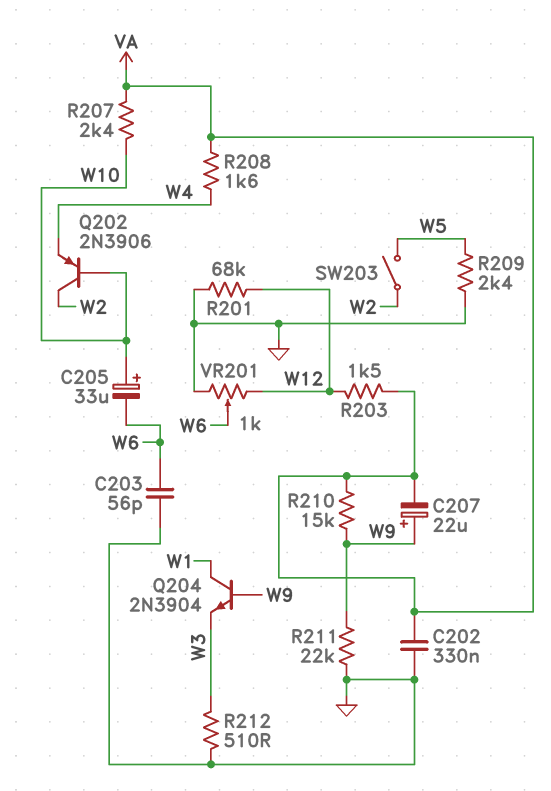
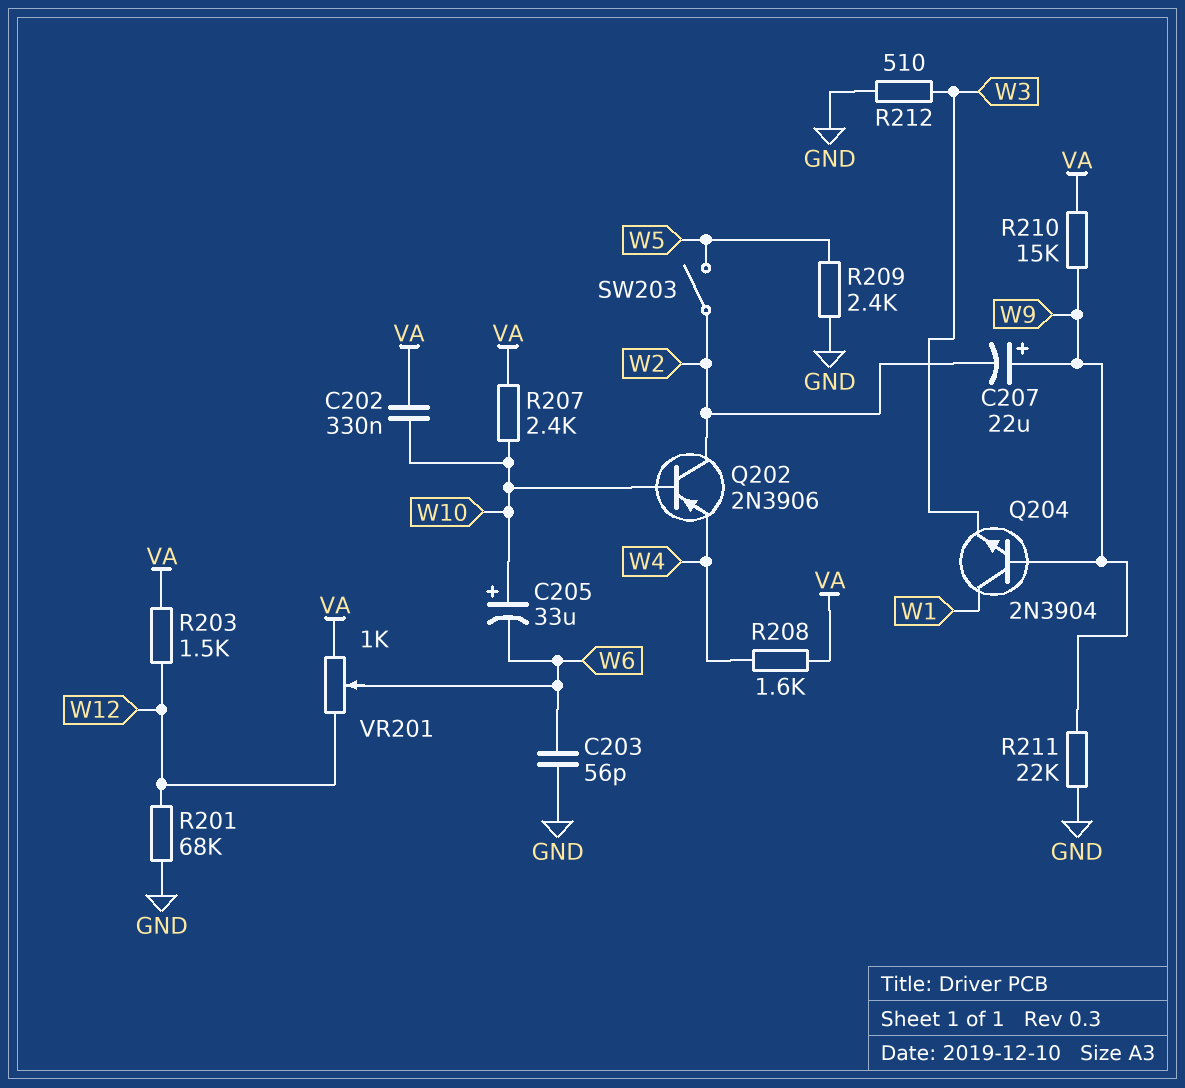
C202: 330nF (GND, VA) -> 330nF (VA, W10)
C207: 22uF (plus W9, minus VA) -> 22uF (plus W9, minus W2)
VR201: 1k (GND, W12, wiper W6) -> 1k (VA, W12, wiper W6)

